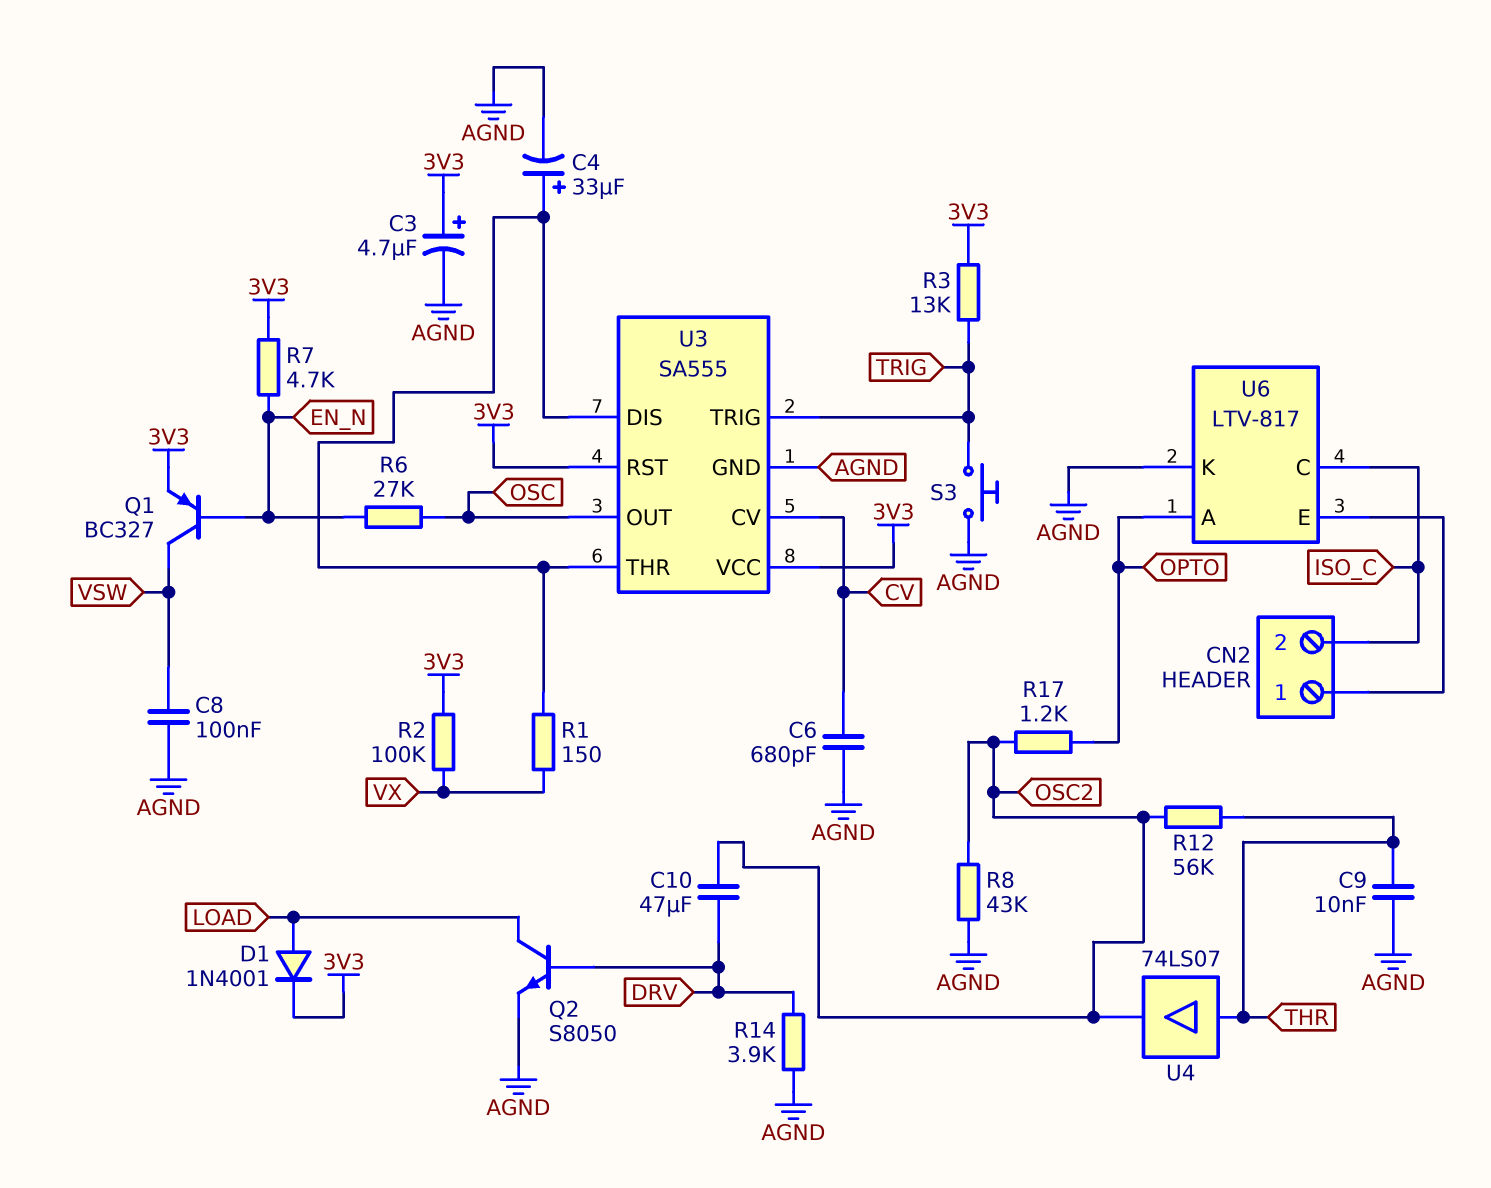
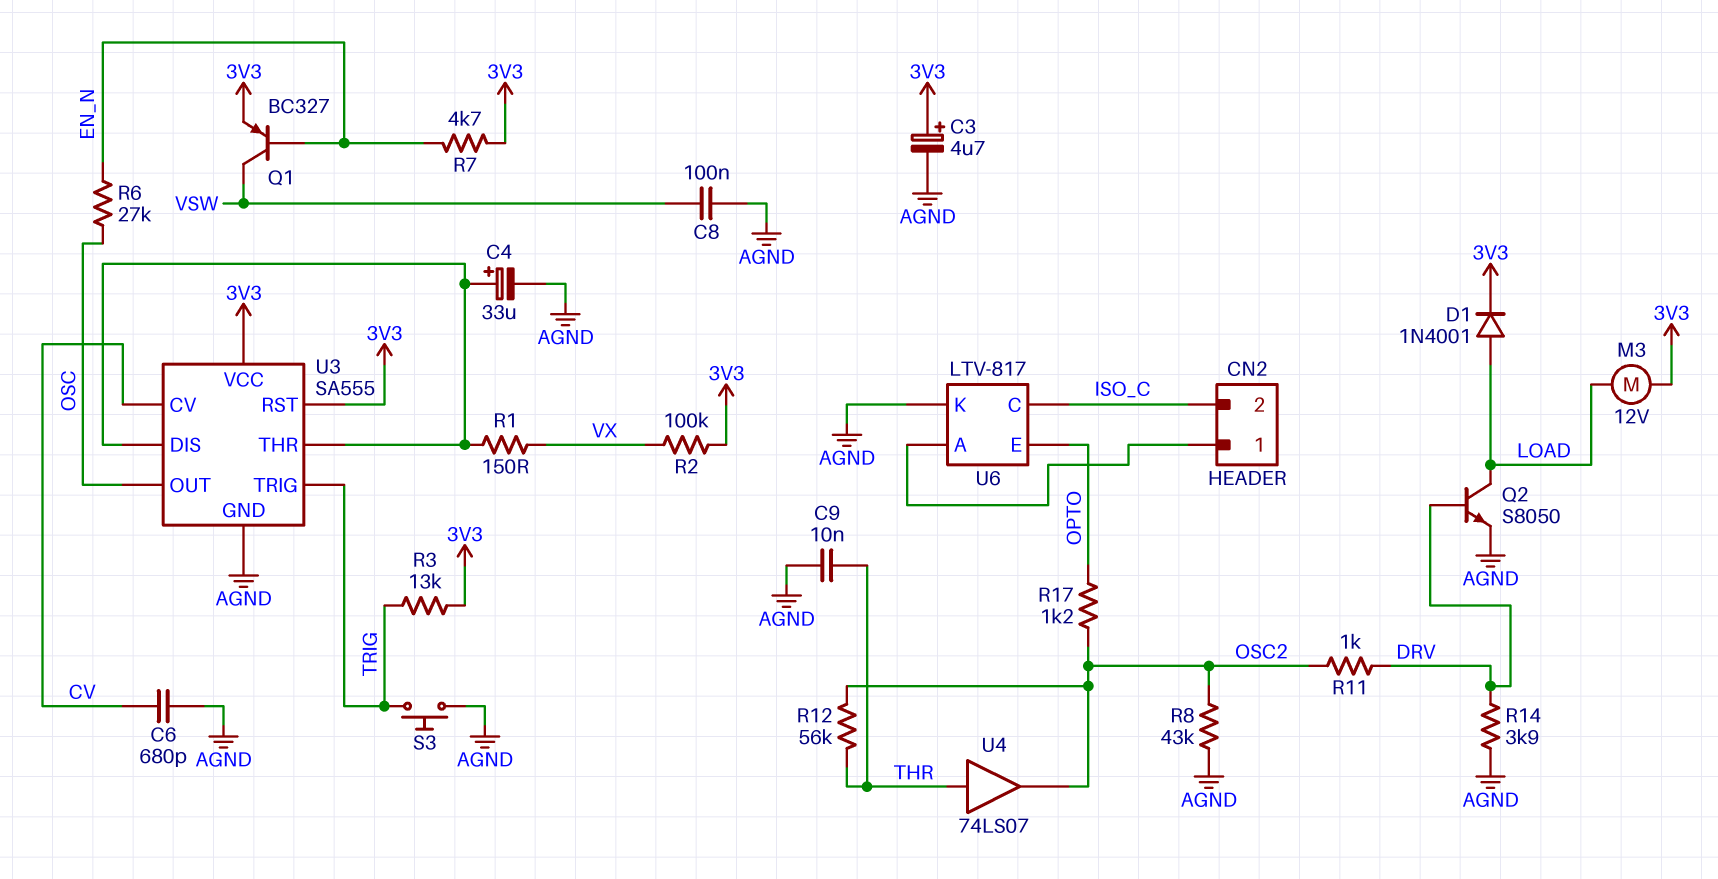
C10: 47uF (DRV, OSC2) -> none
M3: none -> motor 12V (3V3, LOAD)
R11: none -> 1k (DRV, OSC2)
U6 pin A: OPTO -> CN2/1
U6 pin E: CN2/1 -> OPTO

